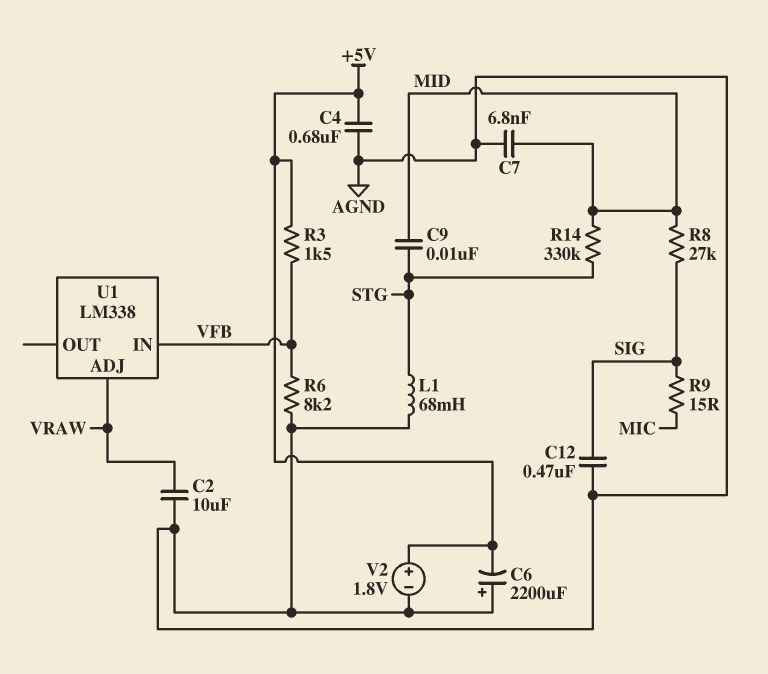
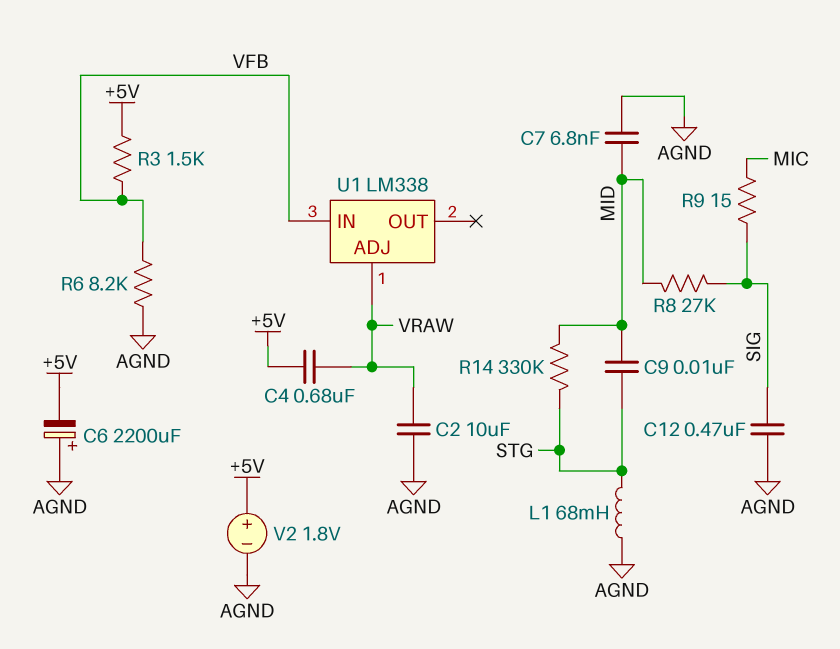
C4: 680nF (+5V, AGND) -> 680nF (+5V, VRAW)

